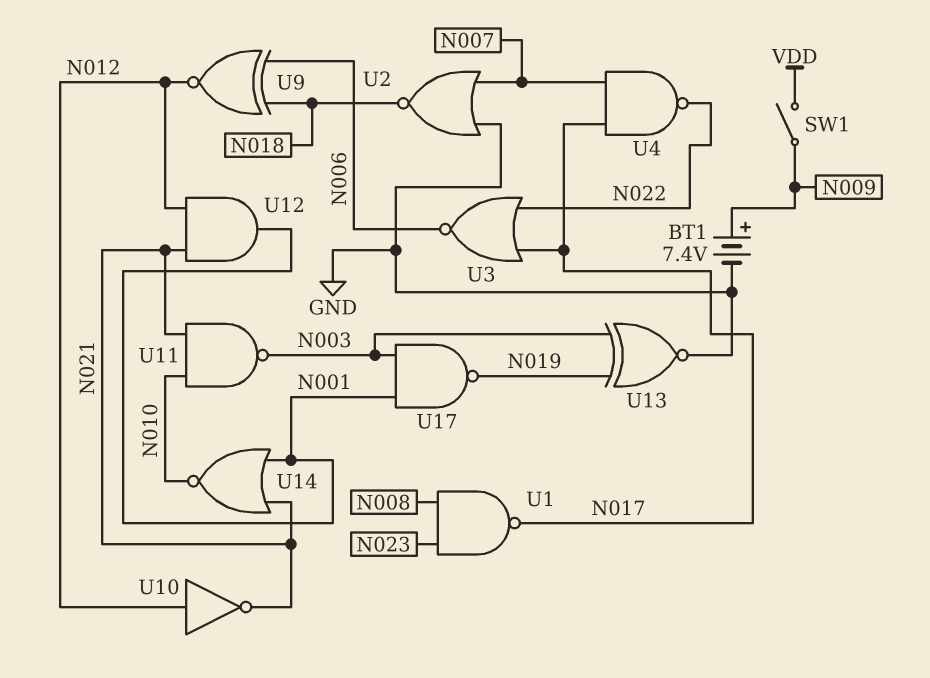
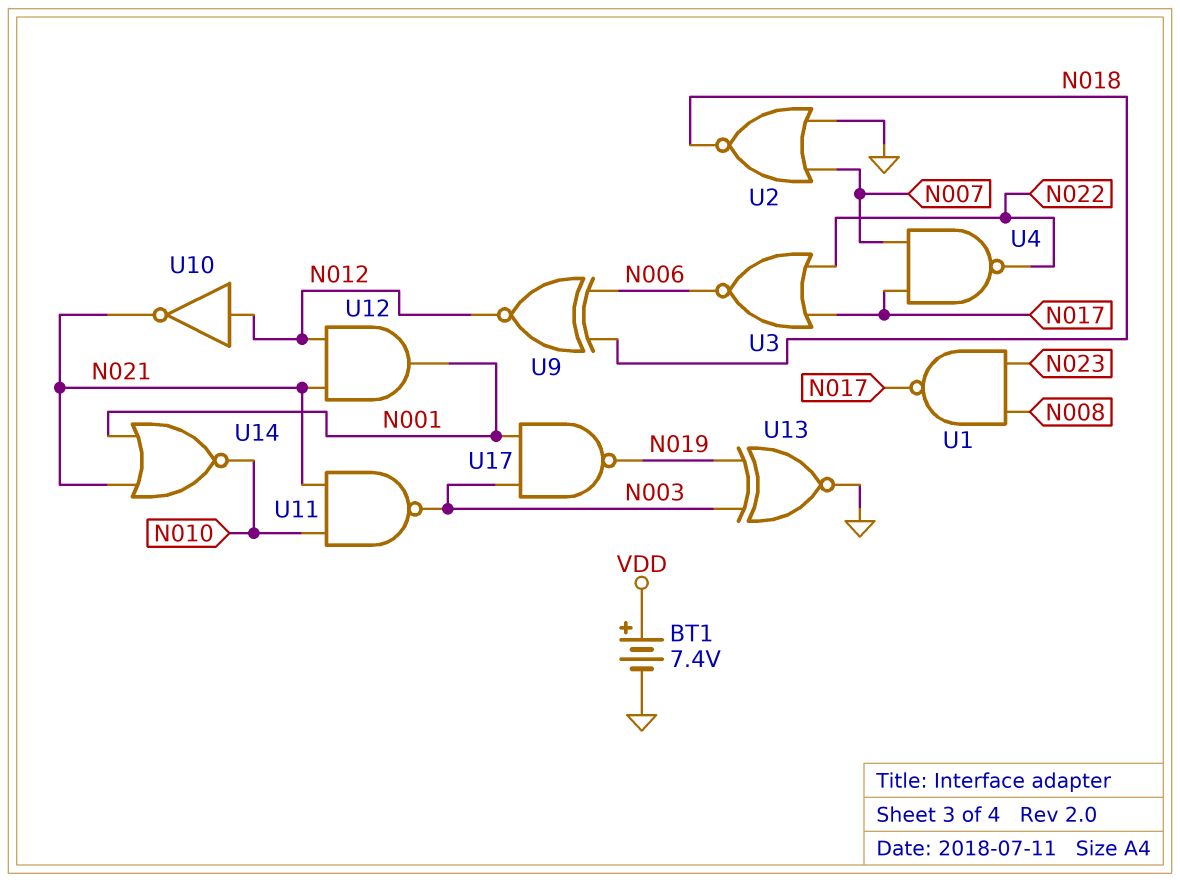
BT1: 7.4V (plus N009, minus GND) -> 7.4V (plus VDD, minus GND)
SW1: switch (N009, VDD) -> none

